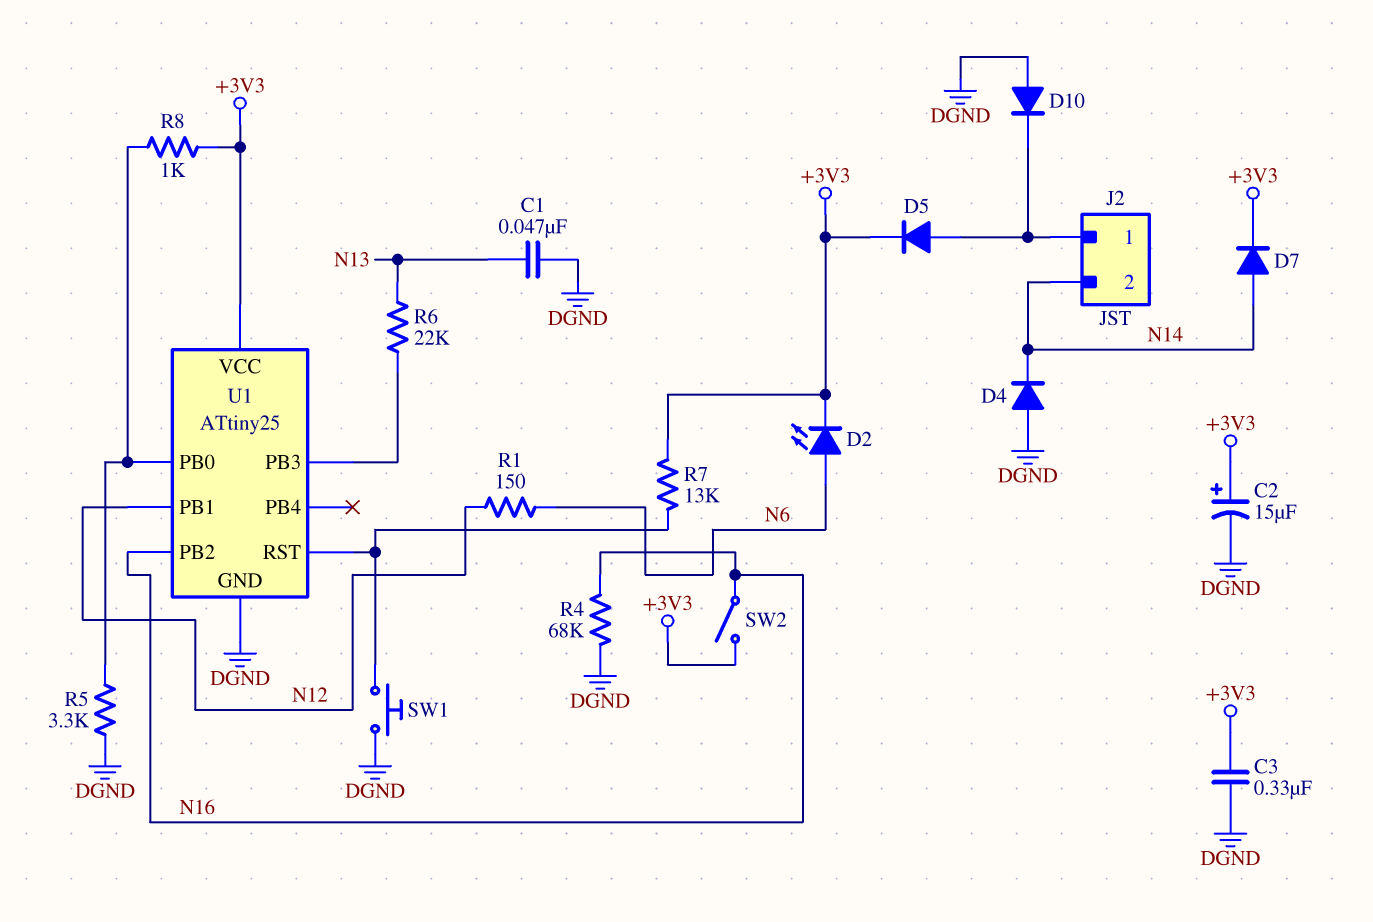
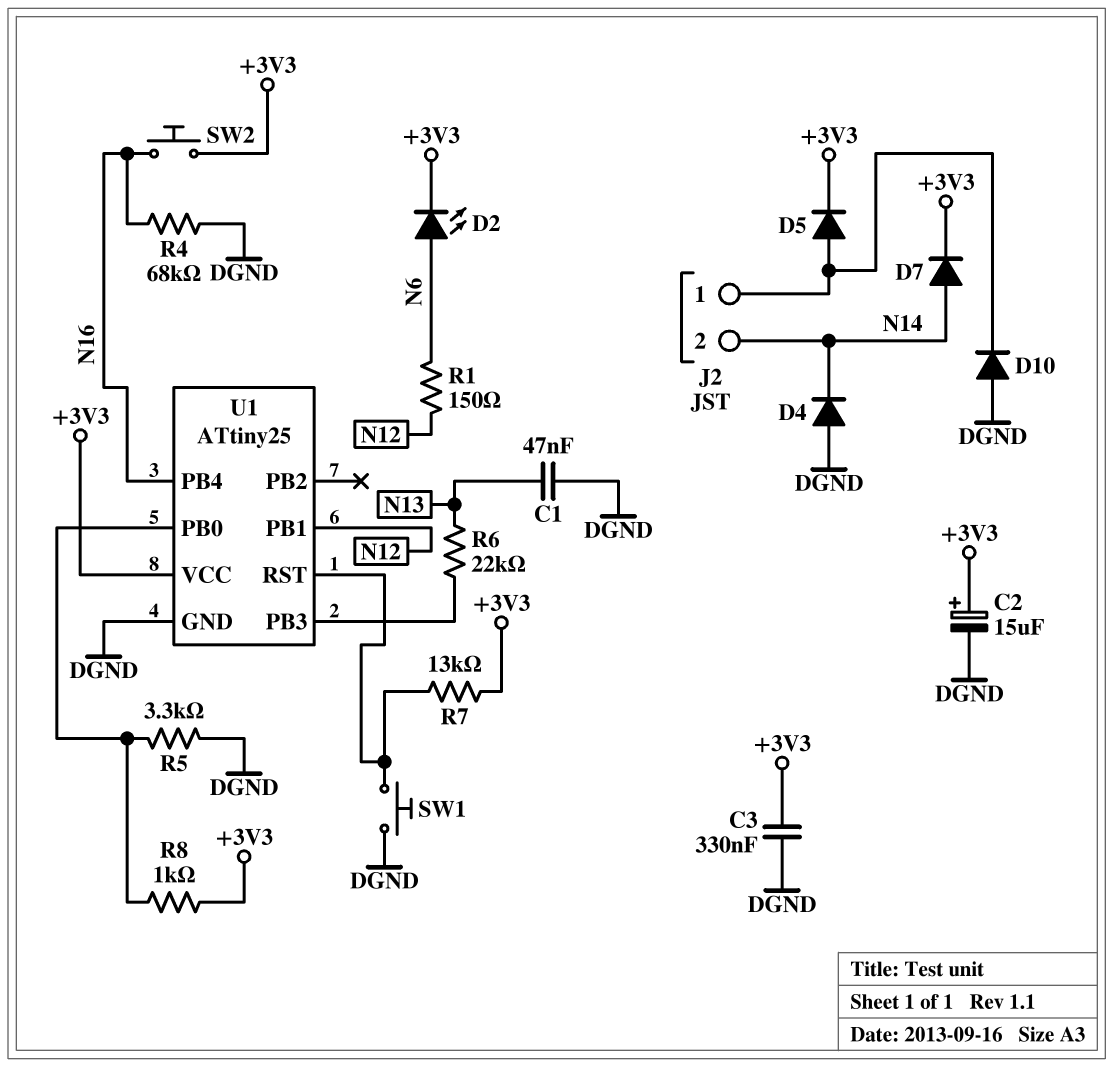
SW2: switch (+3V3, N16) -> button (+3V3, N16)
U1 pin PB2: N16 -> none
U1 pin PB4: none -> N16

